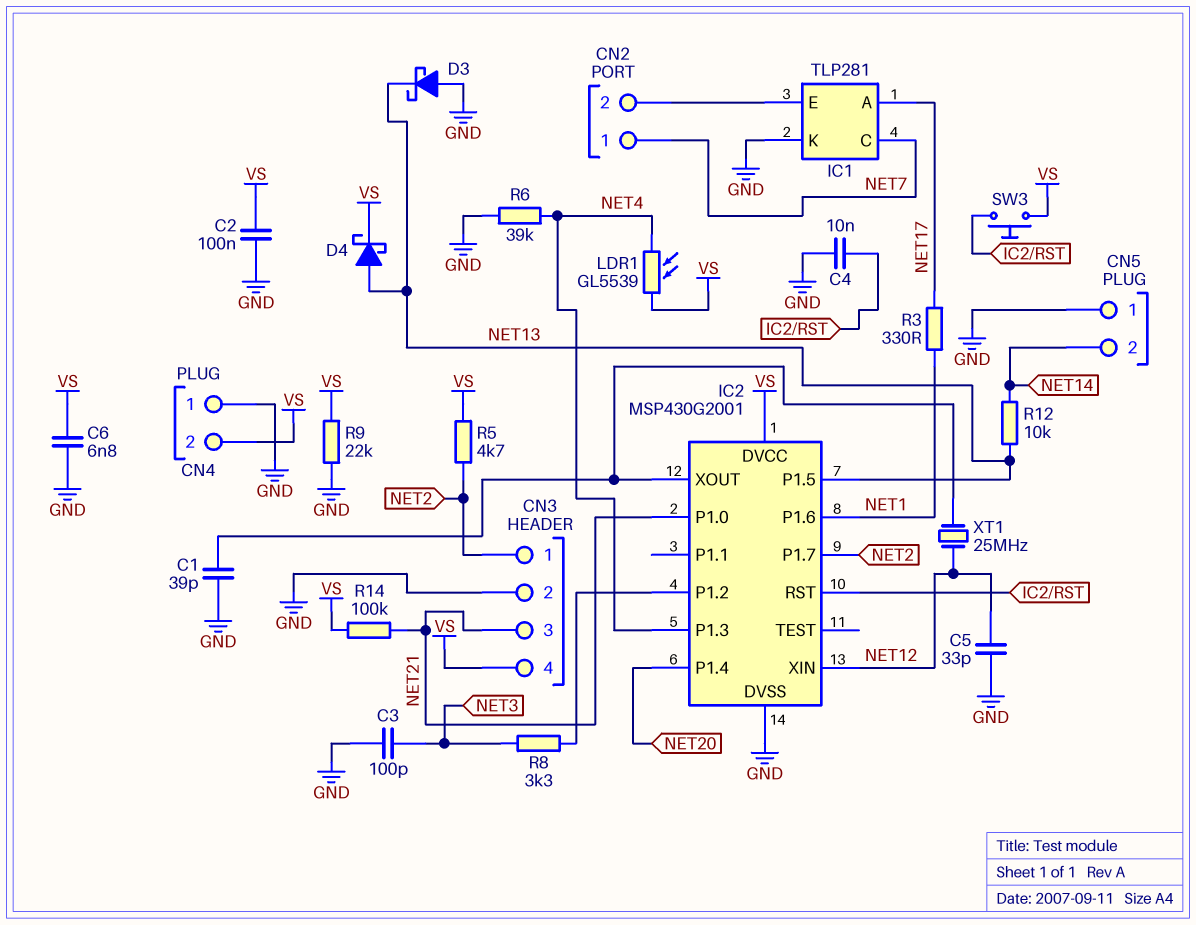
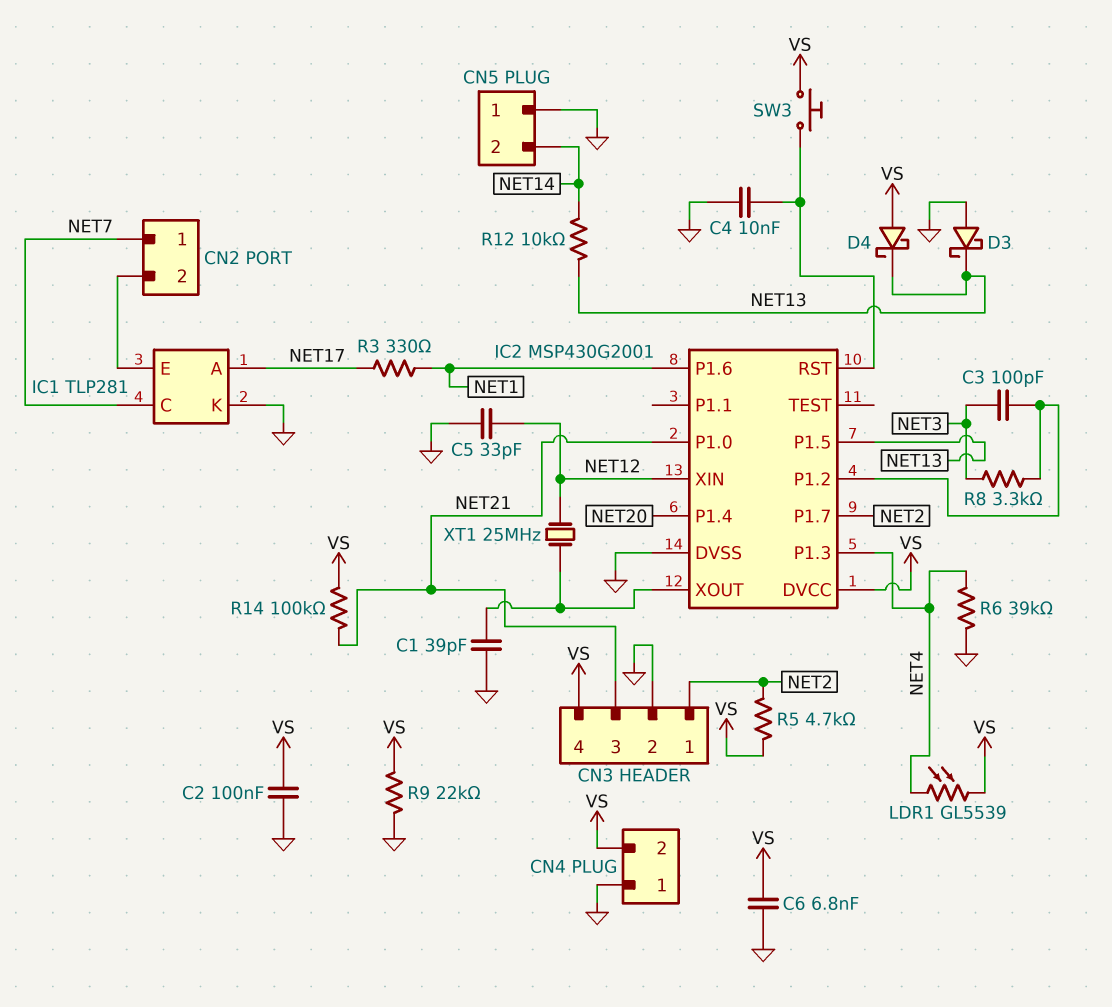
C3: 100pF (GND, NET3) -> 100pF (IC2/P1.2, NET3)
D4: schottky (A NET13, K VS) -> schottky (A VS, K NET13)

